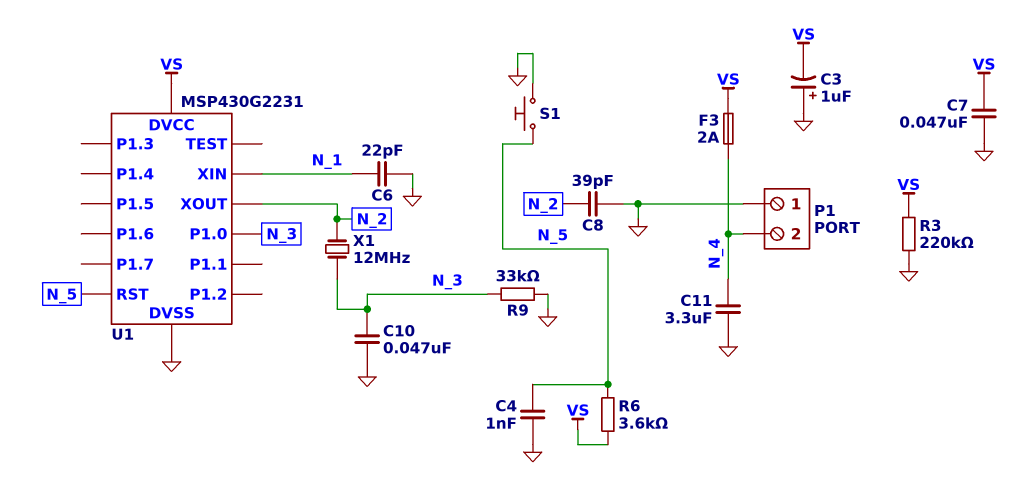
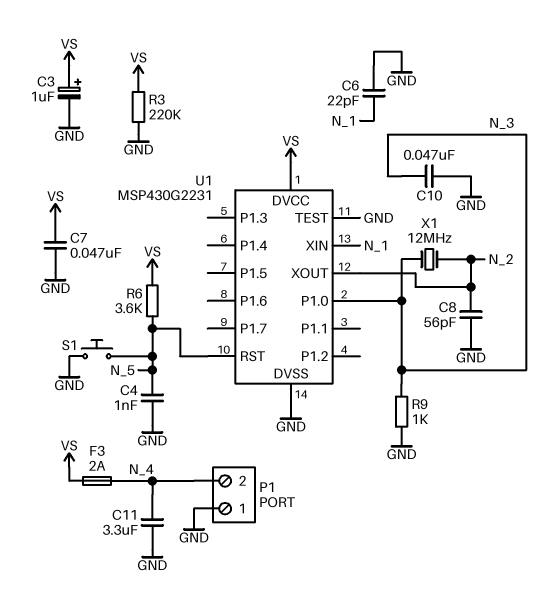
C3: 1uF (plus GND, minus VS) -> 1uF (plus VS, minus GND)
C8: 39pF (GND, N_2) -> 56pF (GND, N_2)
R9: 33k (GND, N_3) -> 1k (GND, N_3)
U1 pin TEST: none -> GND

